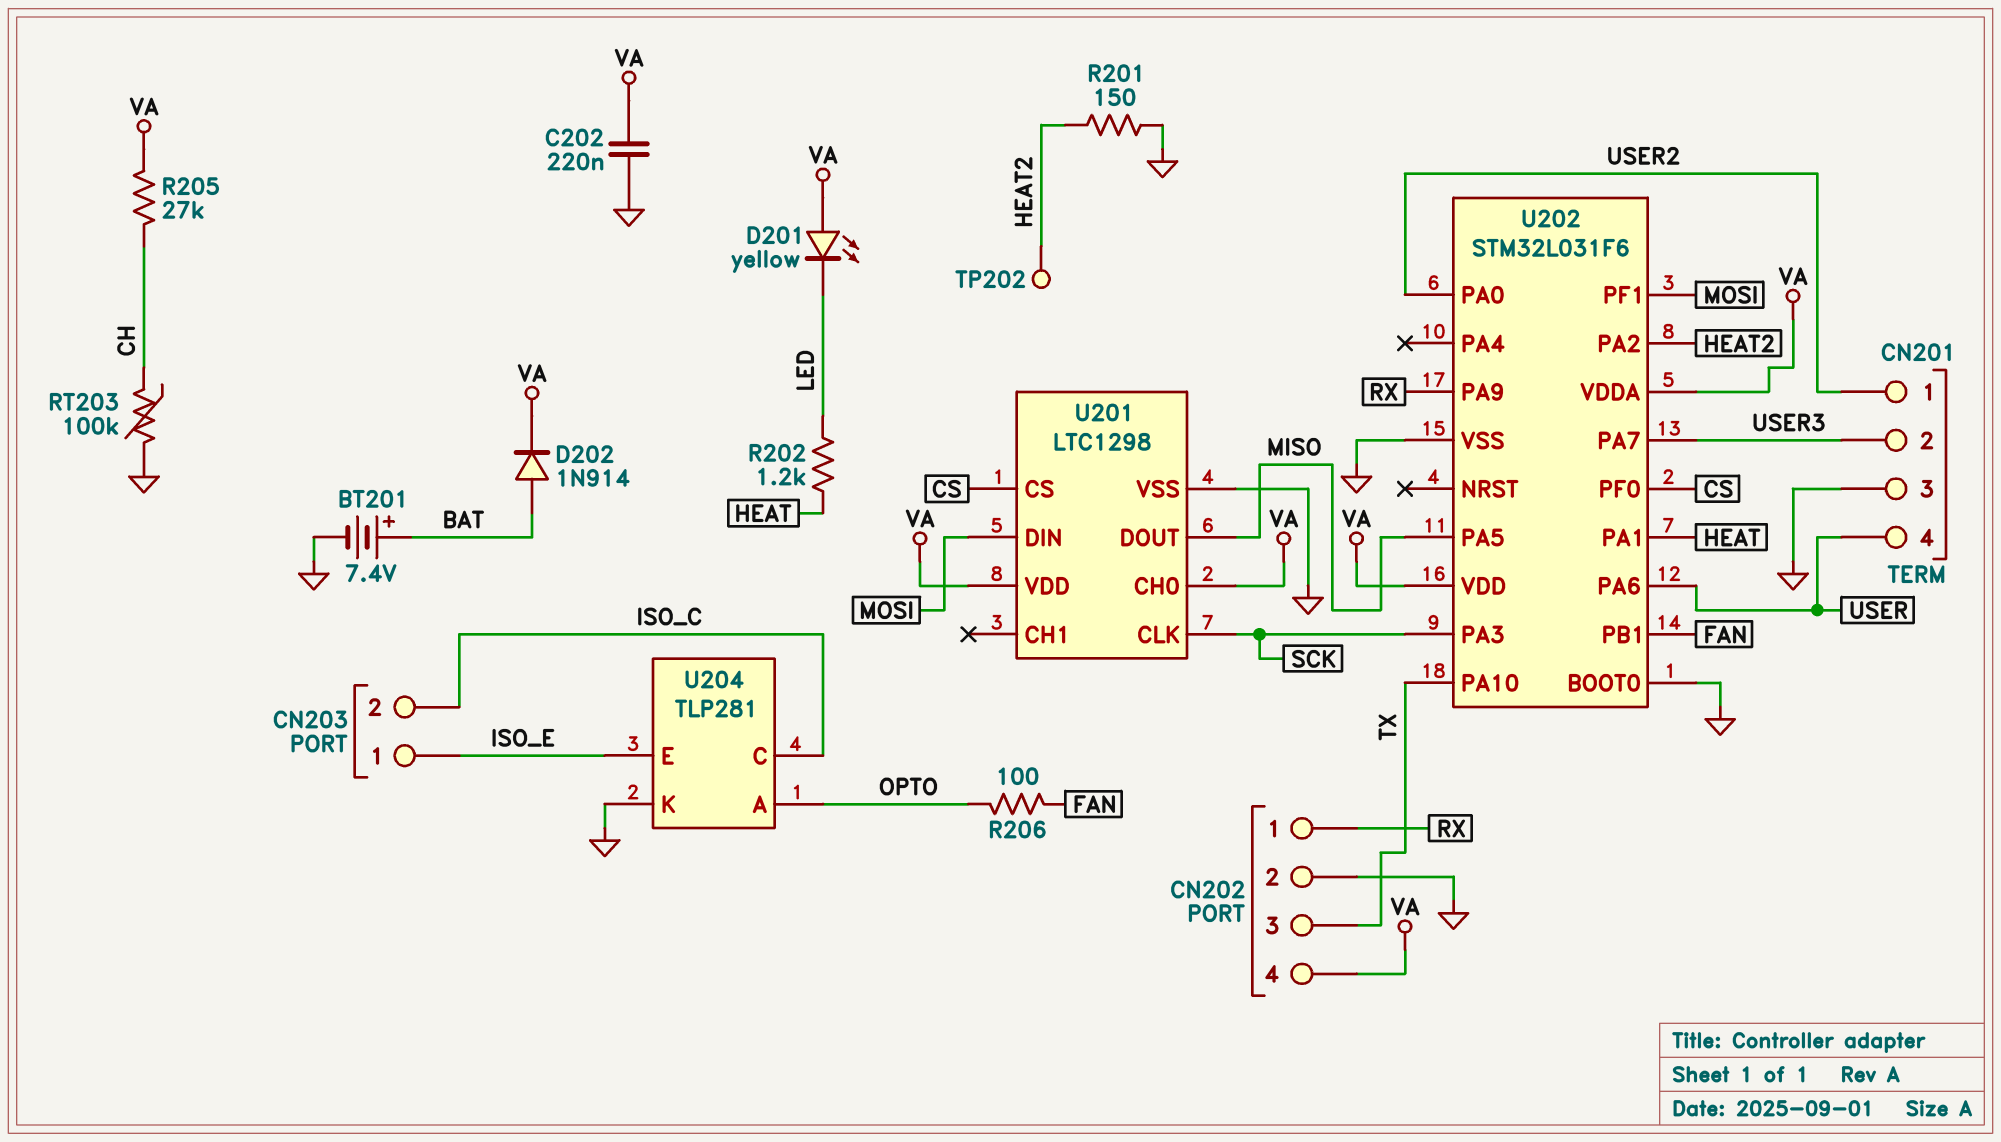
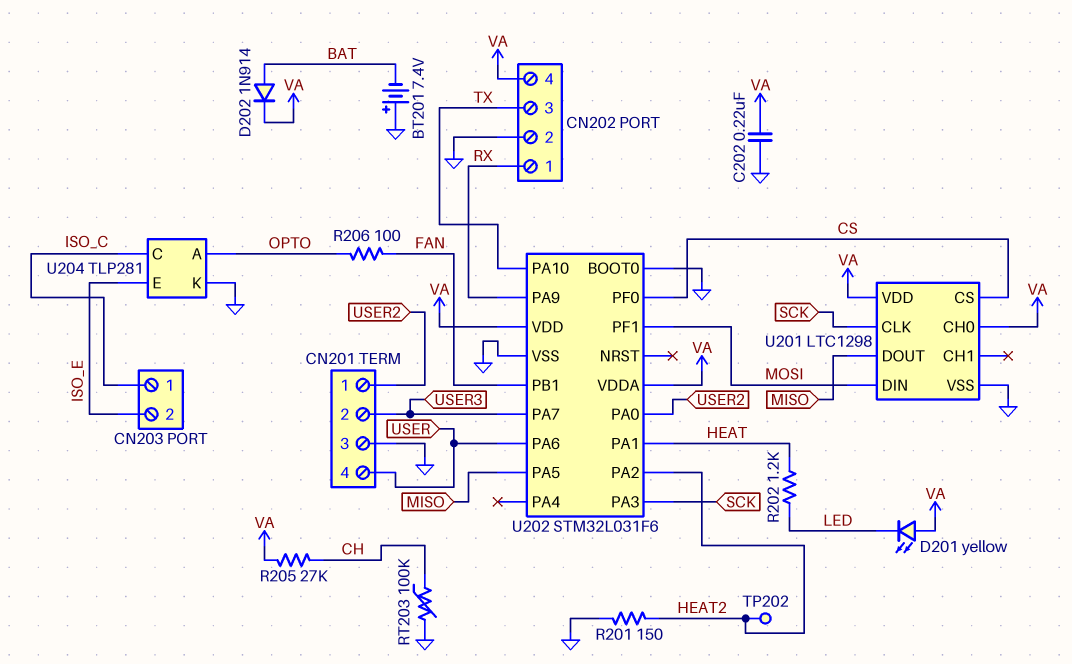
BT201: 7.4V (plus BAT, minus GND) -> 7.4V (plus GND, minus BAT)
CN203 pin 1: ISO_E -> ISO_C
CN203 pin 2: ISO_C -> ISO_E

